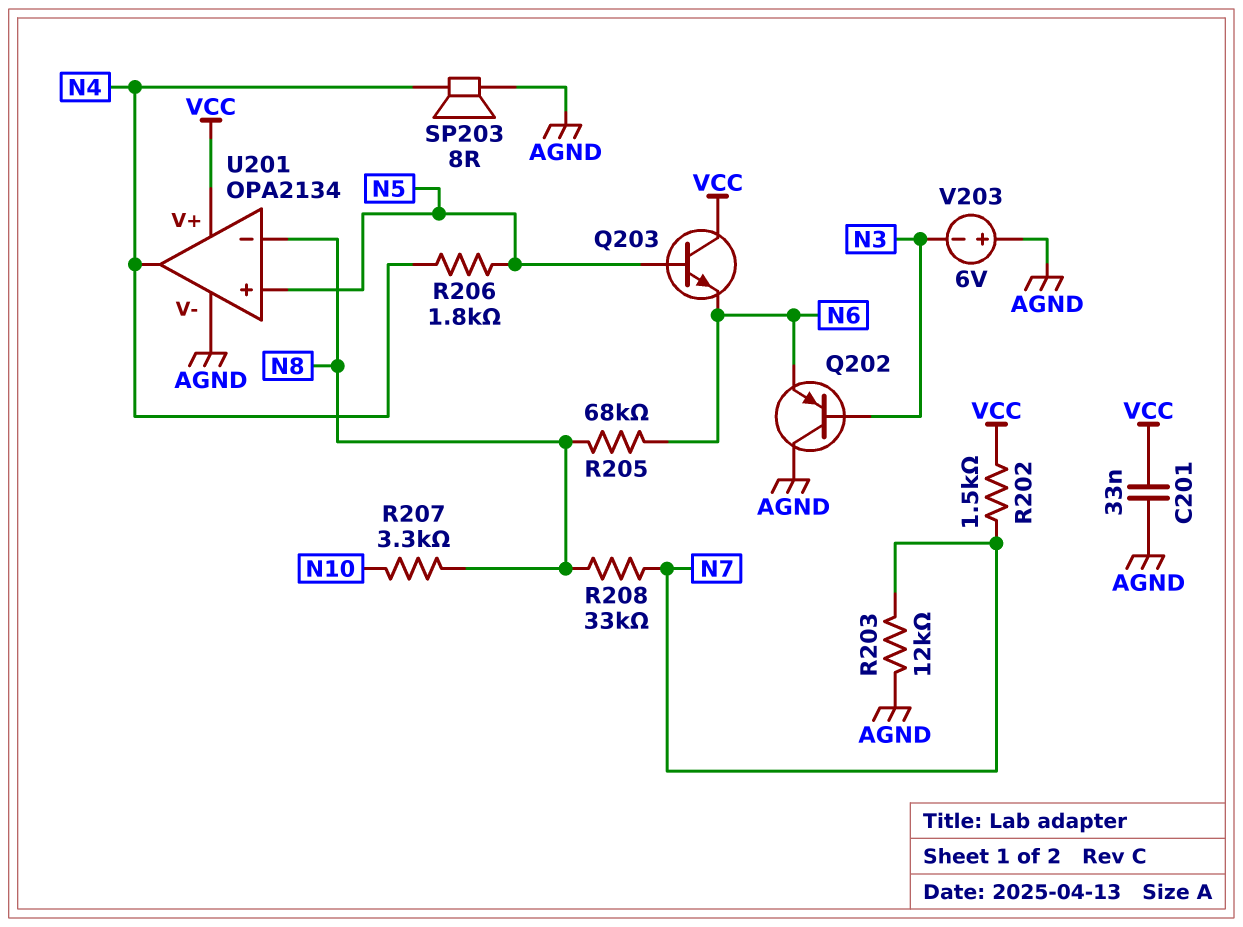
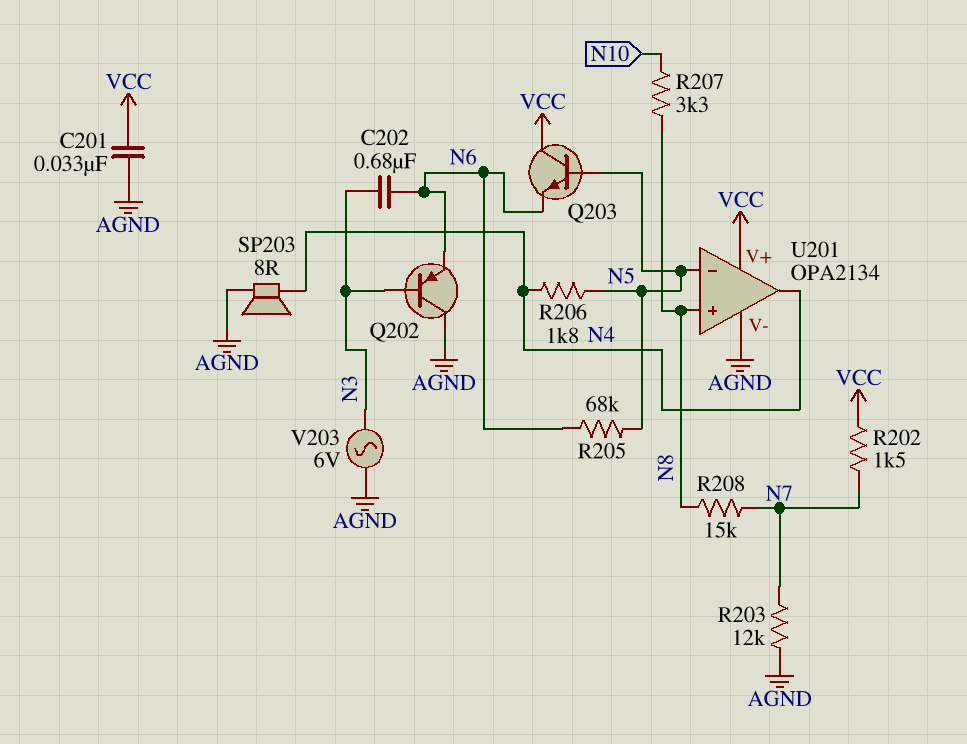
C202: none -> 680nF (N3, N6)
R205: 68k (N6, N8) -> 68k (N5, N6)
R208: 33k (N7, N8) -> 15k (N7, N8)
U201 pin in+: N5 -> N8
U201 pin in-: N8 -> N5
V203: 6V (plus AGND, minus N3) -> AC 6V (AGND, N3)

